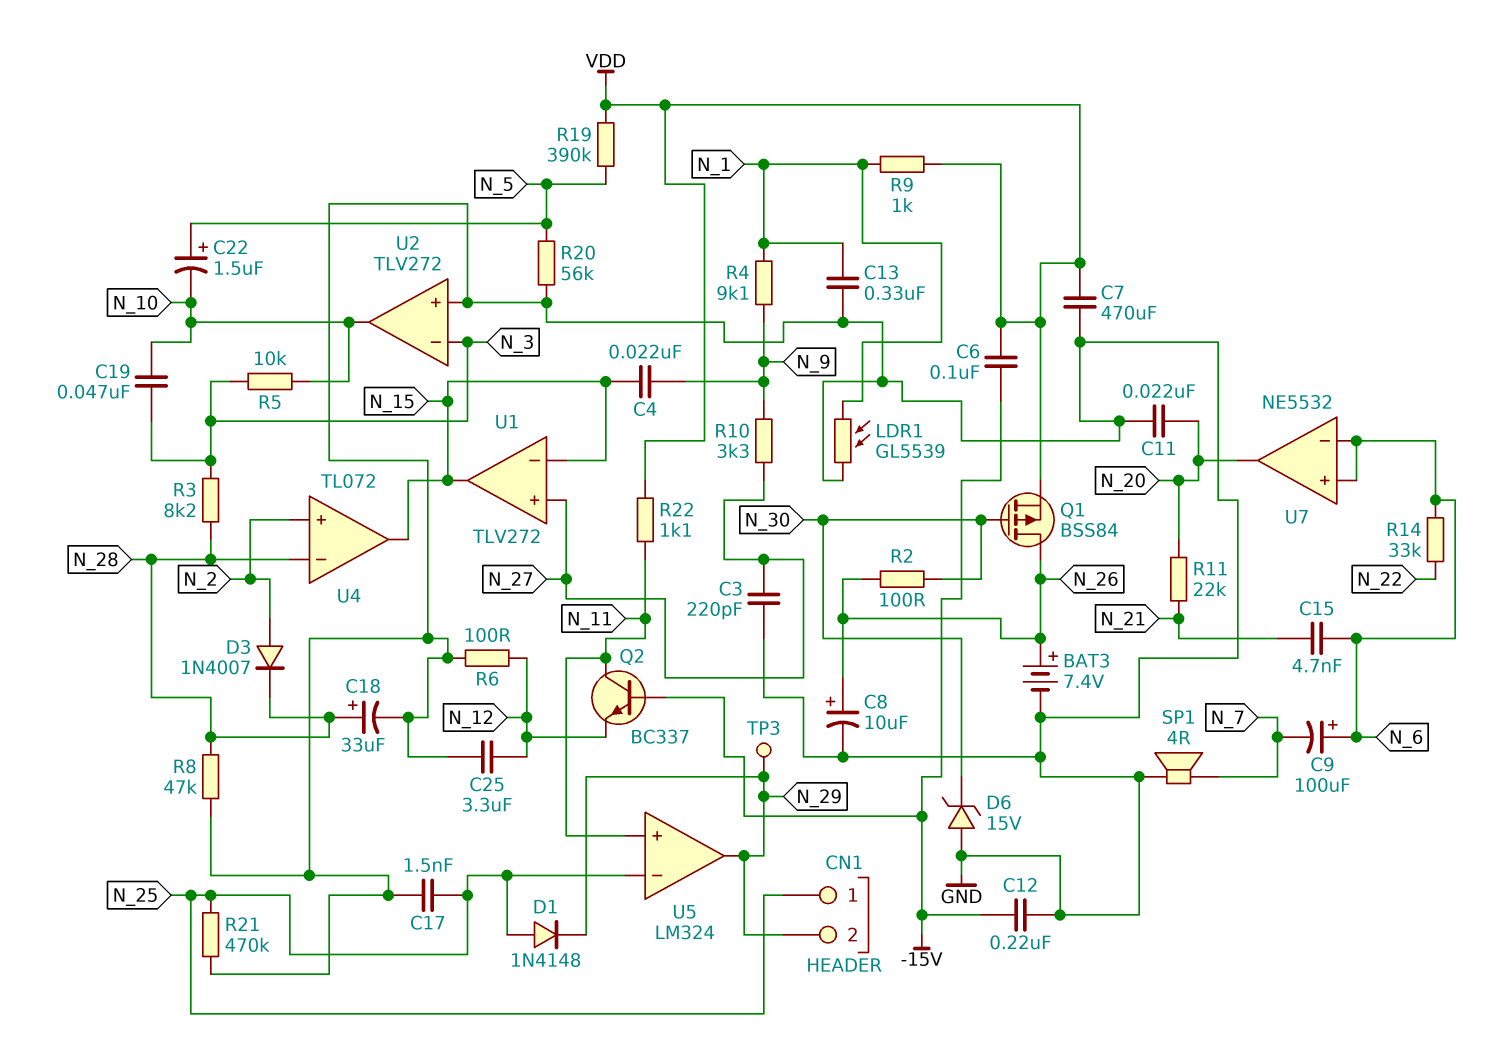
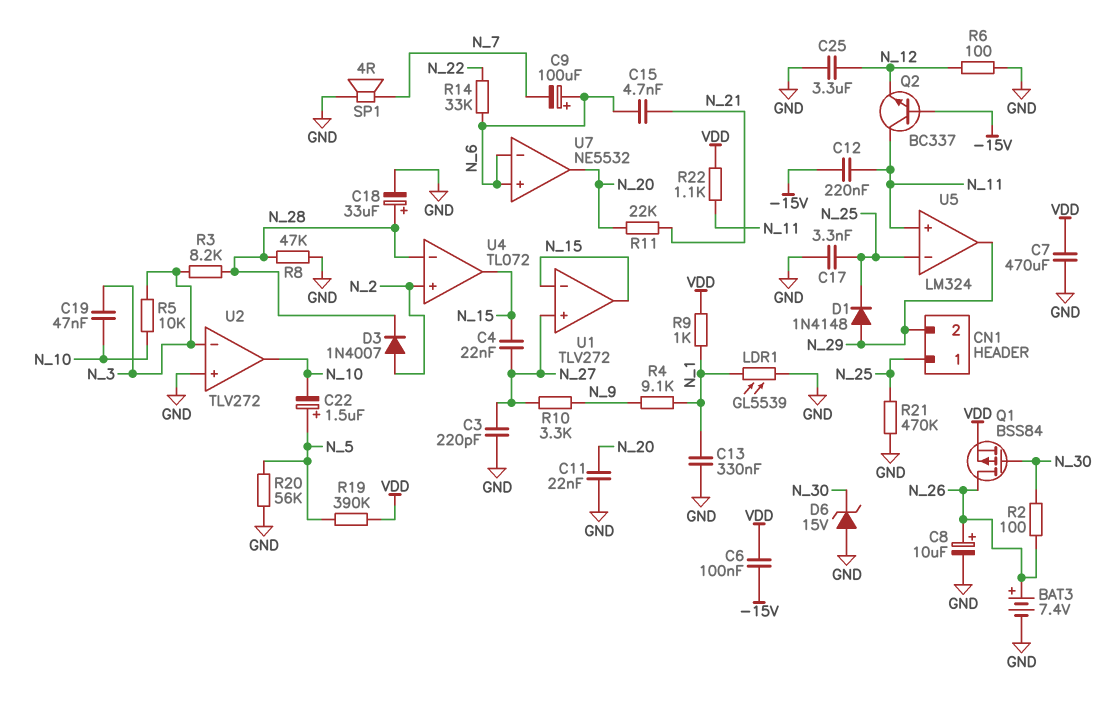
C4: 22nF (N_9, N_15) -> 22nF (N_15, N_27)
C12: 220nF (-15V, GND) -> 220nF (-15V, N_11)
C17: 1.5nF (GND, N_25) -> 3.3nF (GND, N_25)
D1: diode 1N4148 (A N_25, K N_29) -> diode 1N4148 (A N_29, K N_25)
TP3: test point (N_29) -> none

